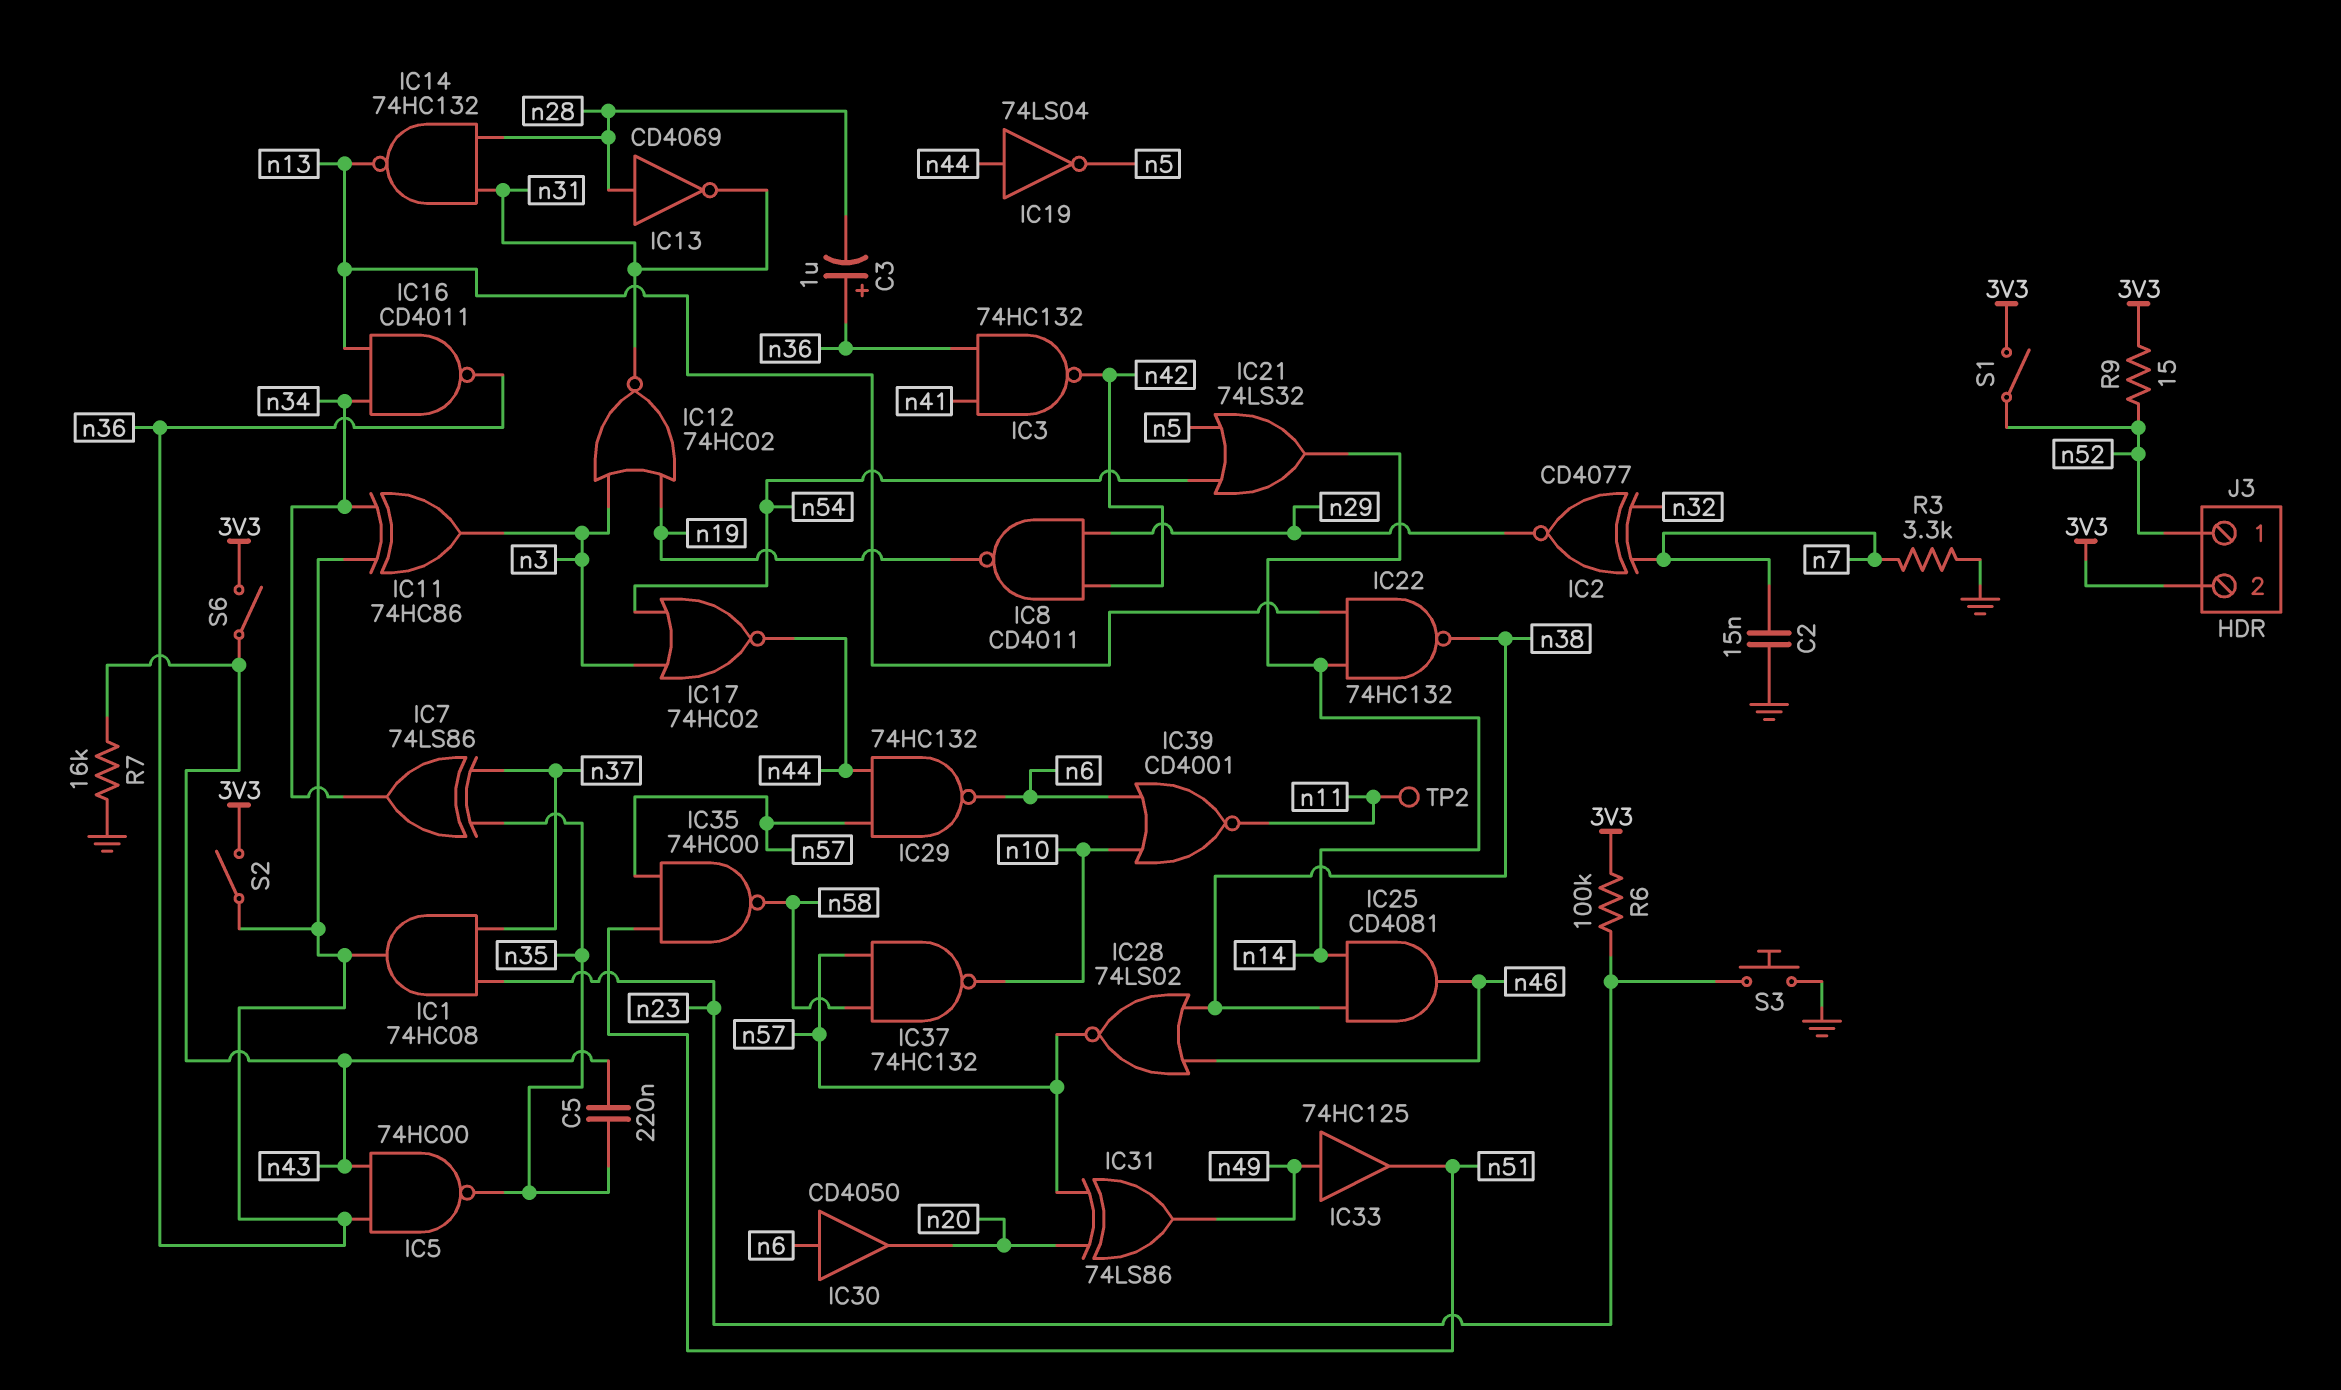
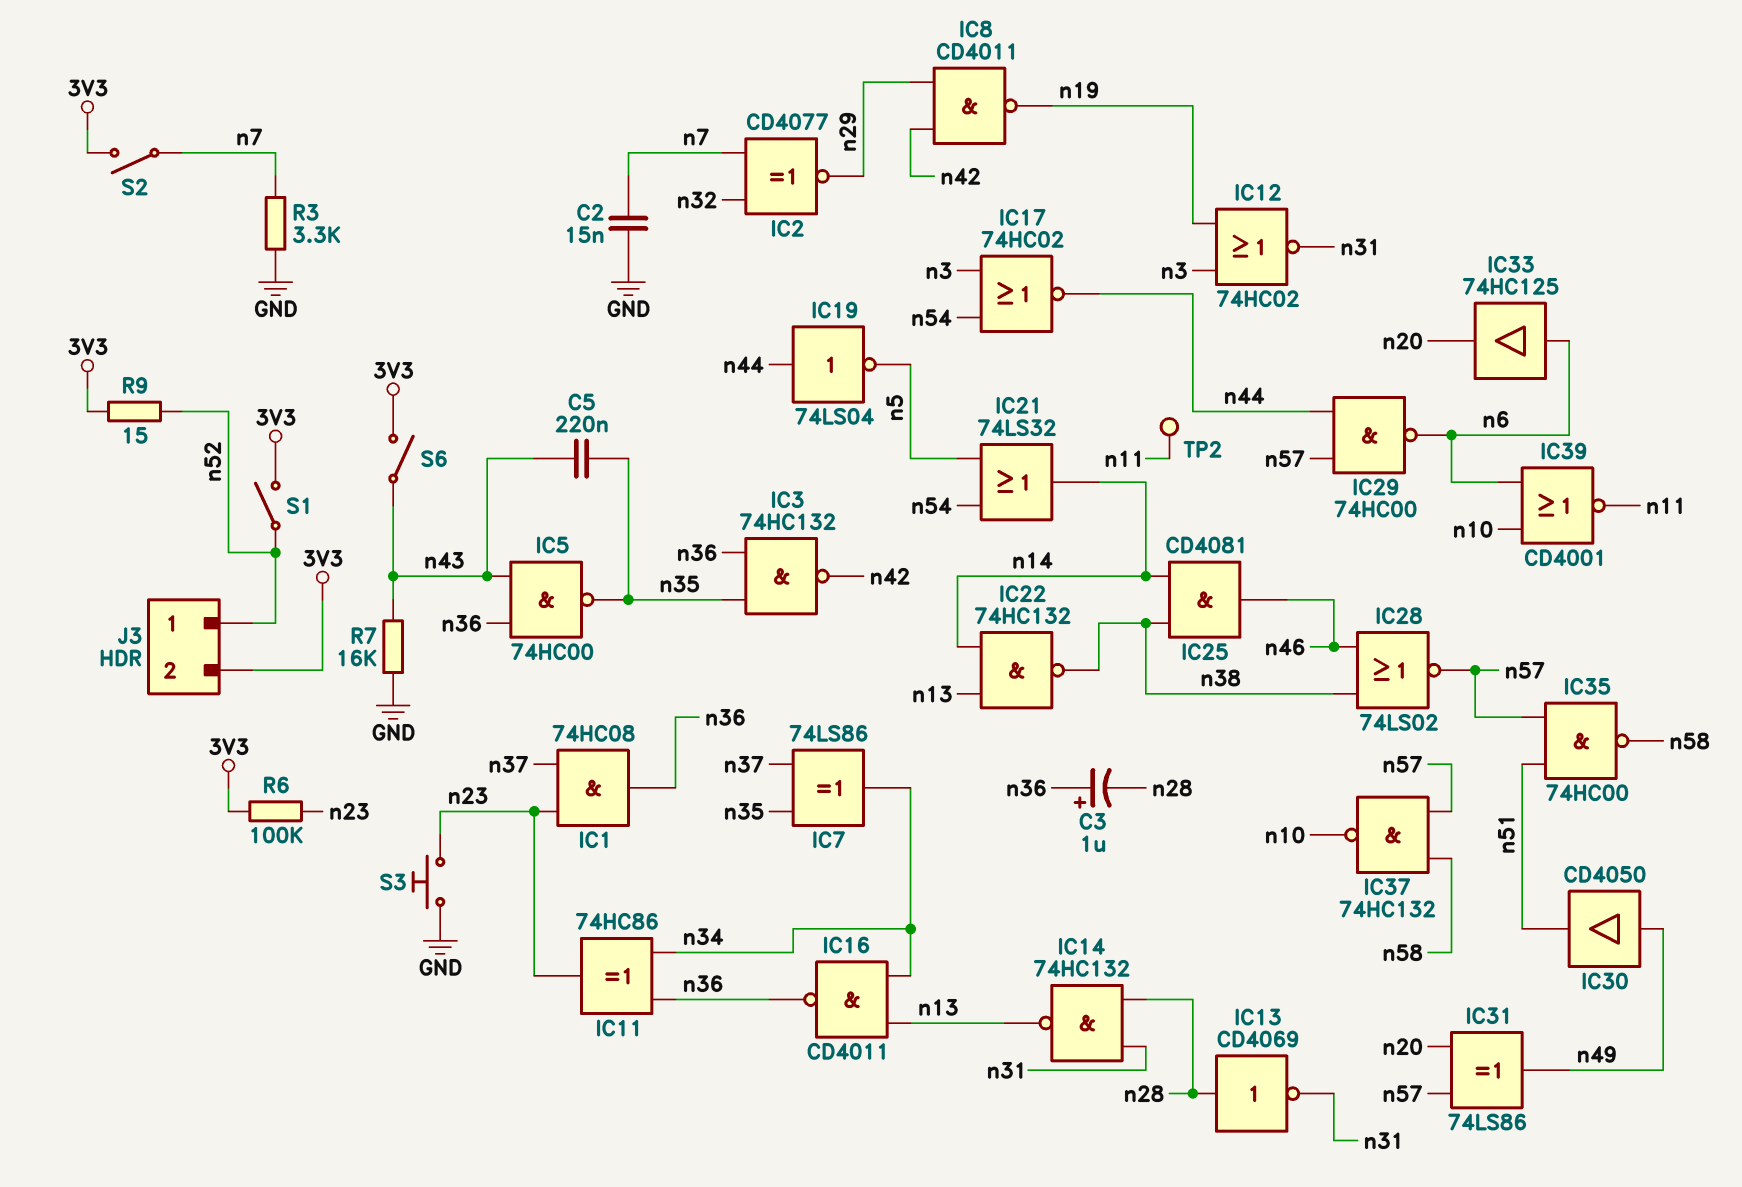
IC3: NAND 74HC132 (in n36, in n41, out n42) -> NAND 74HC132 (in n35, in n36, out n42)
IC11: XOR 74HC86 (in n34, in n36, out n3) -> XOR 74HC86 (in n34, in n36, out n23)
IC29: NAND 74HC132 (in n44, in n57, out n6) -> NAND 74HC00 (in n44, in n57, out n6)
IC30: buffer CD4050 (in n6, out n20) -> buffer CD4050 (in n49, out n51)
IC33: buffer 74HC125 (in n49, out n51) -> buffer 74HC125 (in n6, out n20)
S2: switch (3V3, n36) -> switch (3V3, n7)

